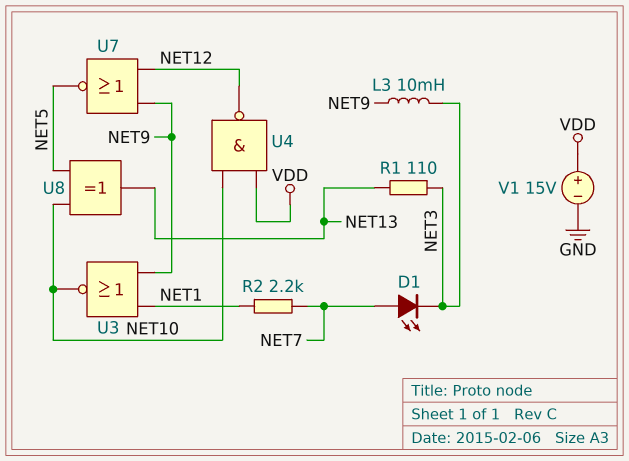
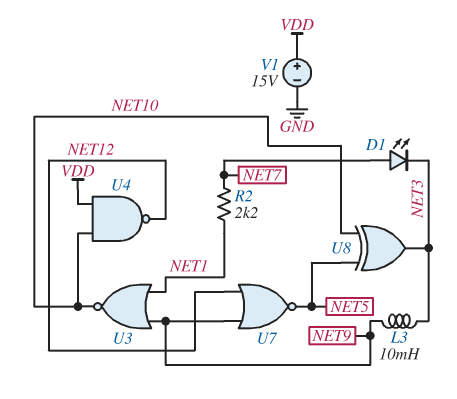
R1: 110 (NET3, NET13) -> none
U8: XOR (in NET5, in NET10, out NET13) -> XOR (in NET5, in NET10, out NET3)

